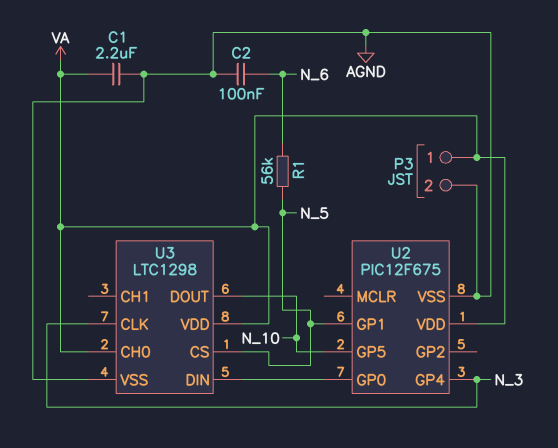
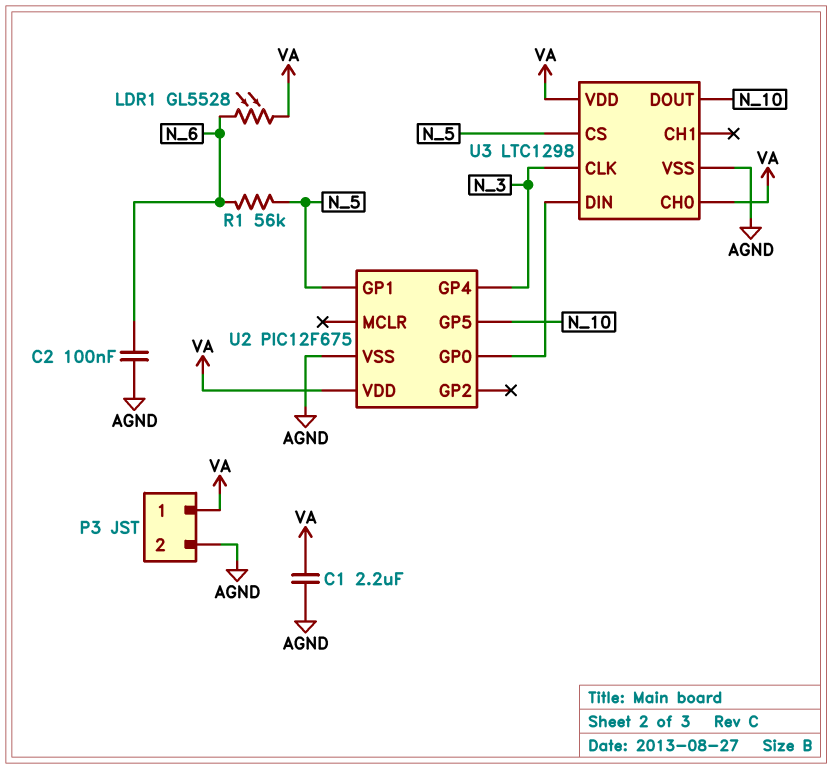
LDR1: none -> GL5528 (N_6, VA)

